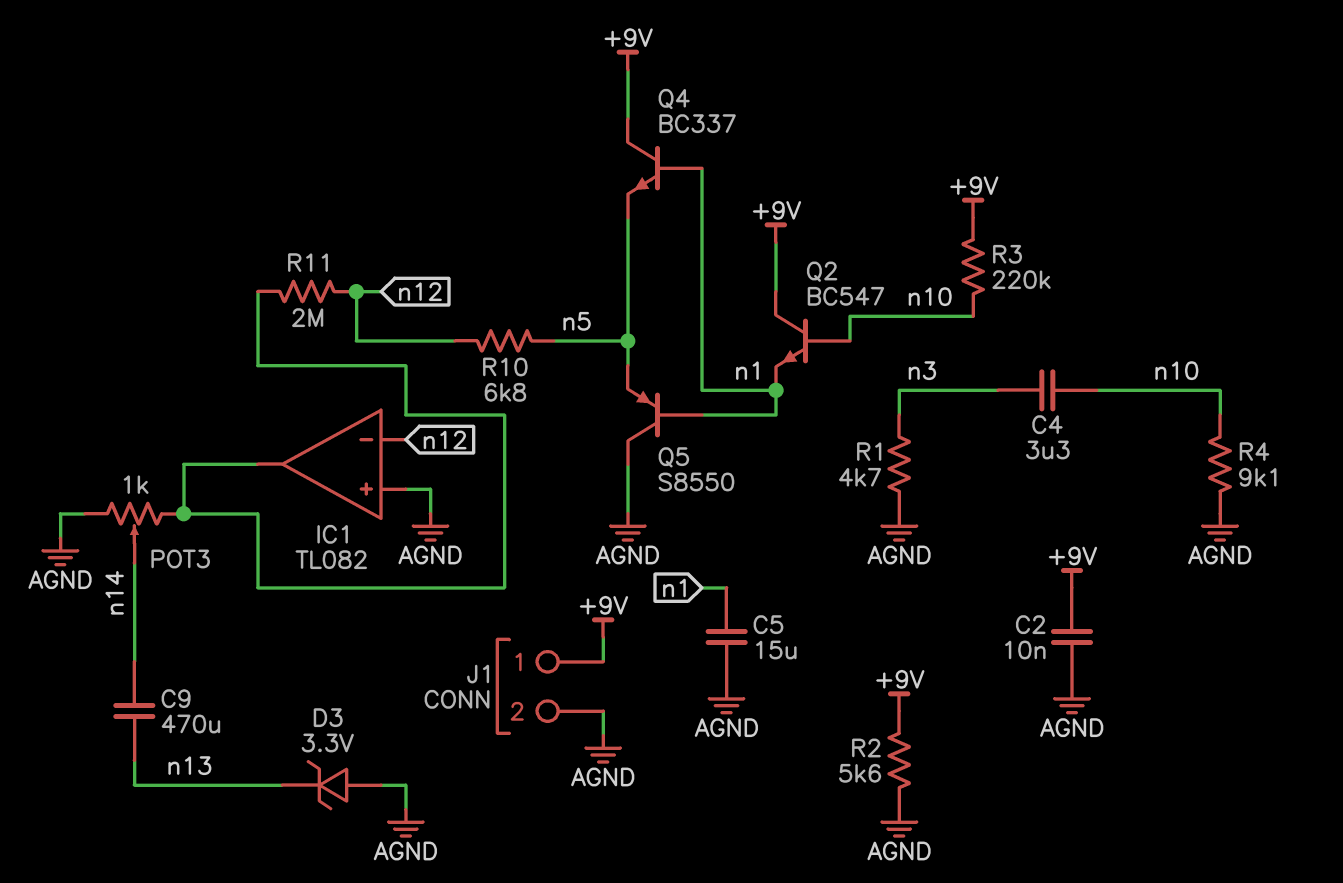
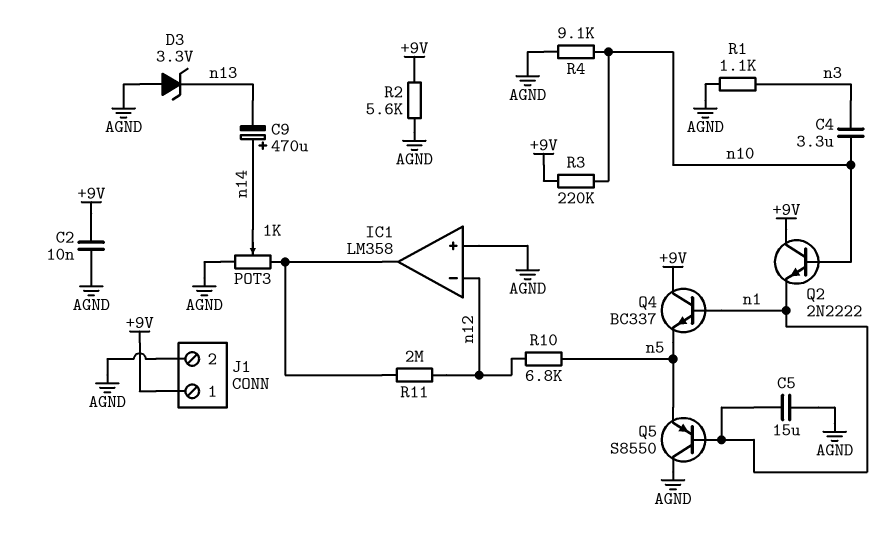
C9: 470uF (n13, n14) -> 470uF (plus n14, minus n13)
IC1: TL082 -> LM358
Q2: NPN BC547 (B n10, C +9V, E n1) -> NPN 2N2222 (B n10, C +9V, E n1)
R1: 4.7k (AGND, n3) -> 1.1k (AGND, n3)

